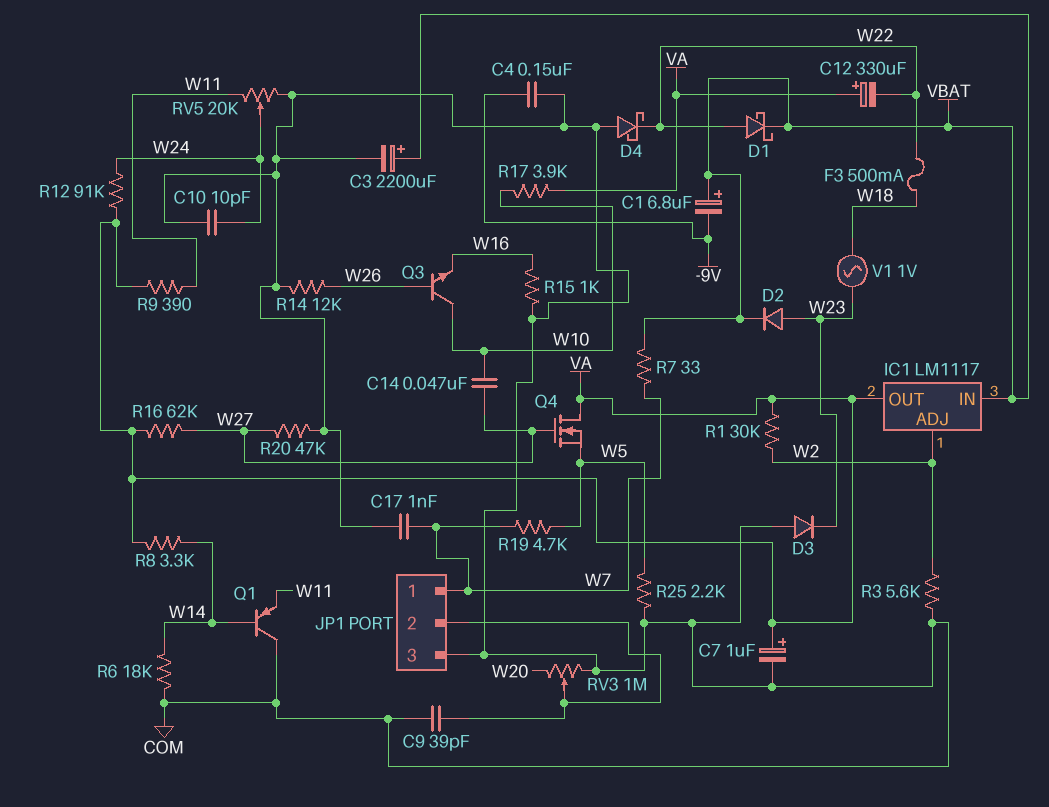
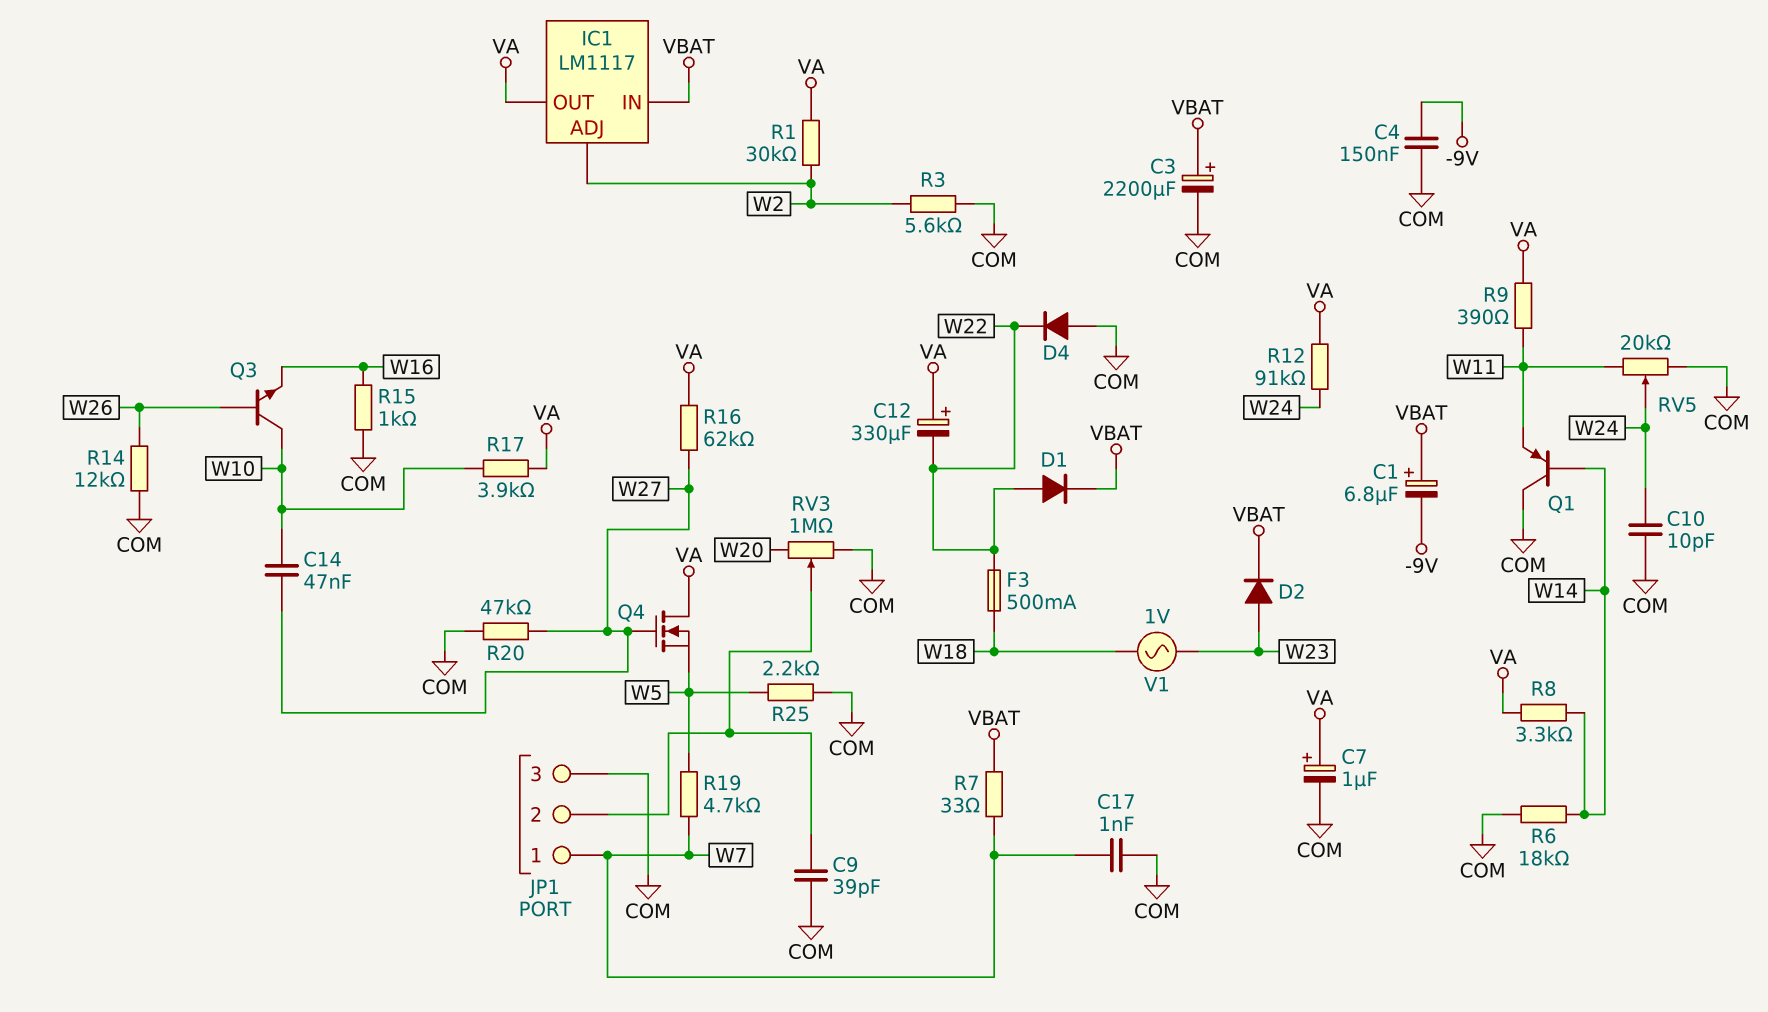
D1: schottky (A W22, K VBAT) -> diode (A W22, K VBAT)
D3: diode (A COM, K W23) -> none
D4: schottky (A COM, K W22) -> diode (A COM, K W22)

